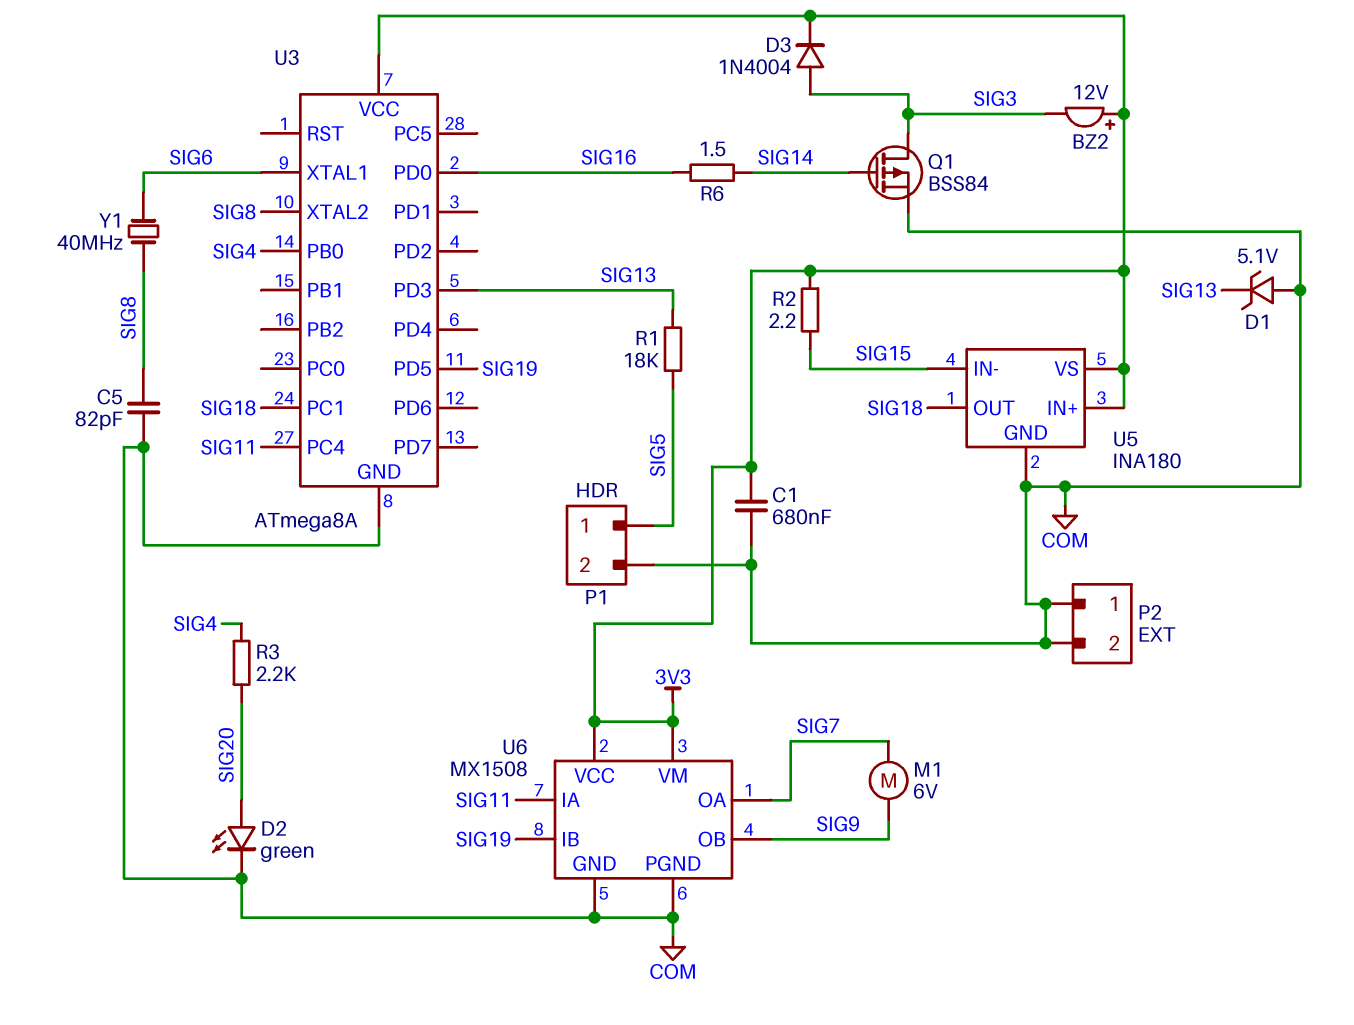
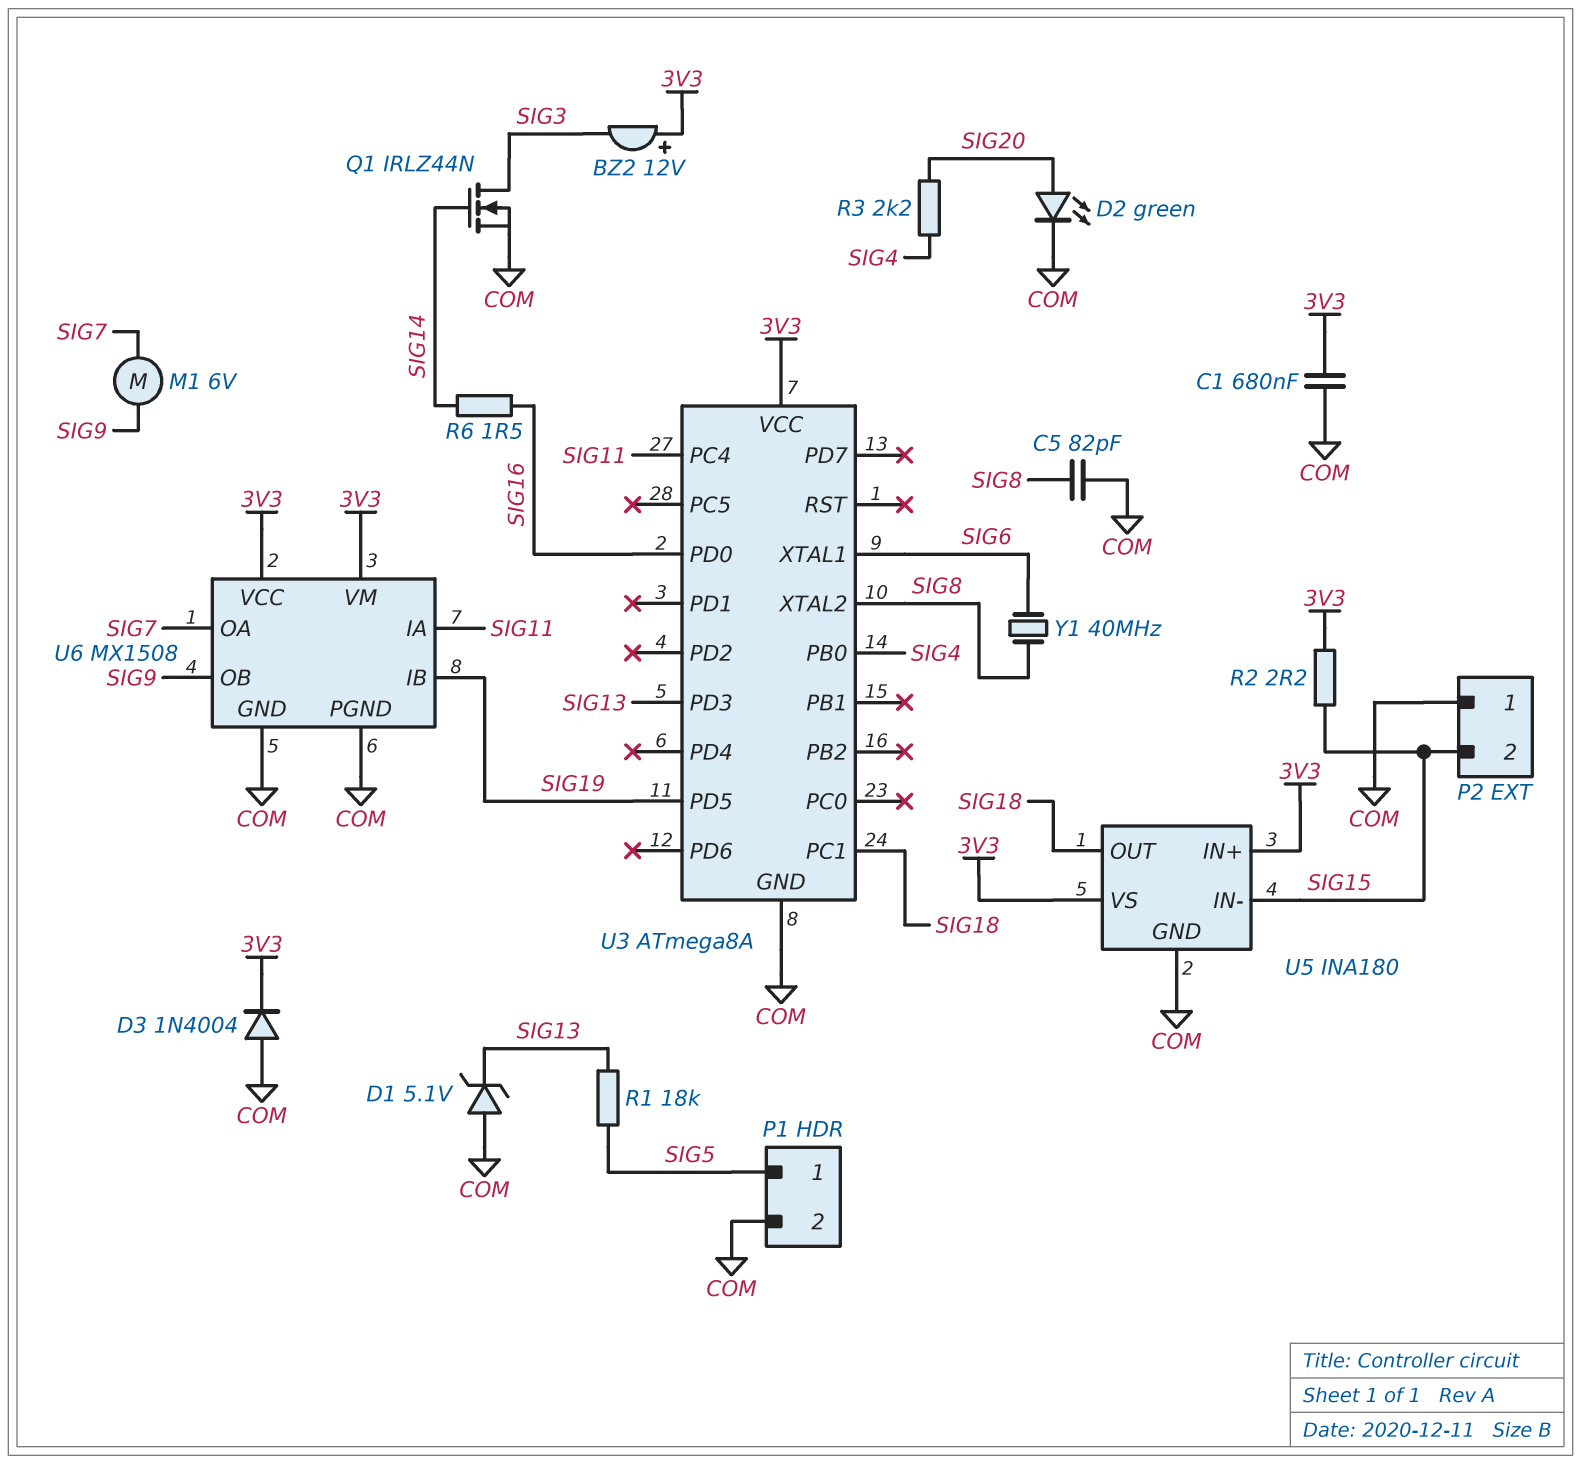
D3: diode 1N4004 (A SIG3, K 3V3) -> diode 1N4004 (A COM, K 3V3)
P2 pin 2: COM -> SIG15
Q1: PMOS BSS84 (G SIG14, D SIG3, S COM) -> NMOS IRLZ44N (G SIG14, D SIG3, S COM)

